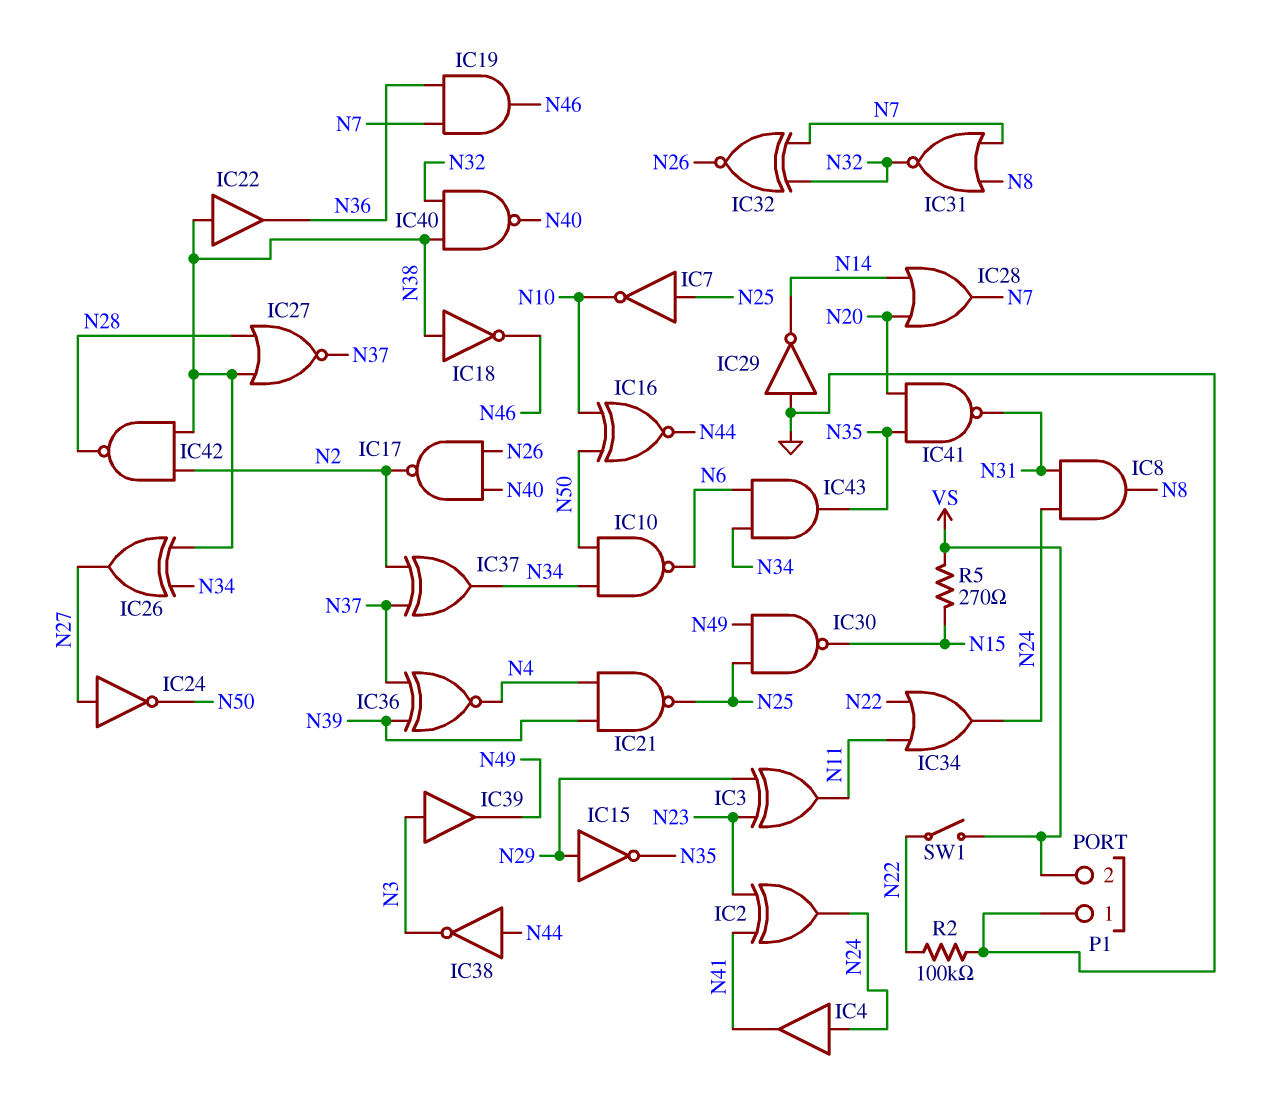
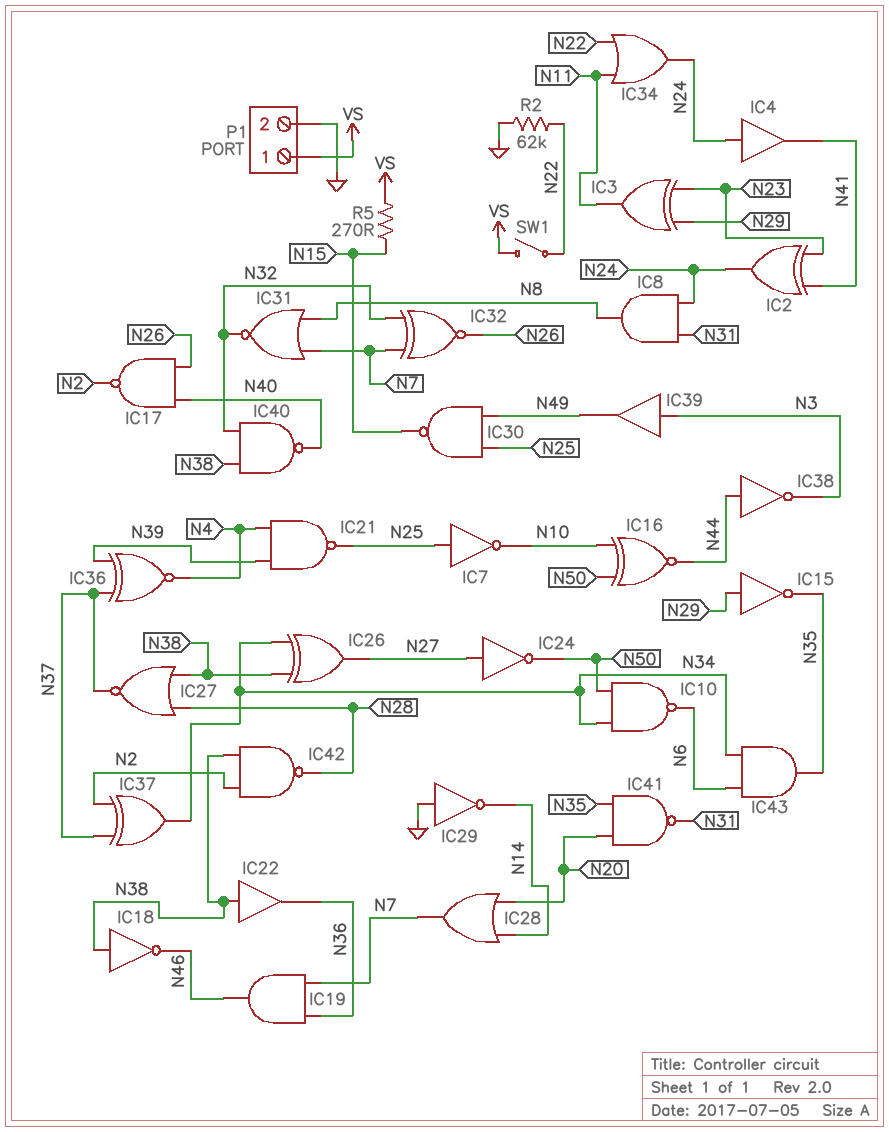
P1 pin 1: GND -> VS
P1 pin 2: VS -> GND
R2: 100k (GND, N22) -> 62k (GND, N22)

